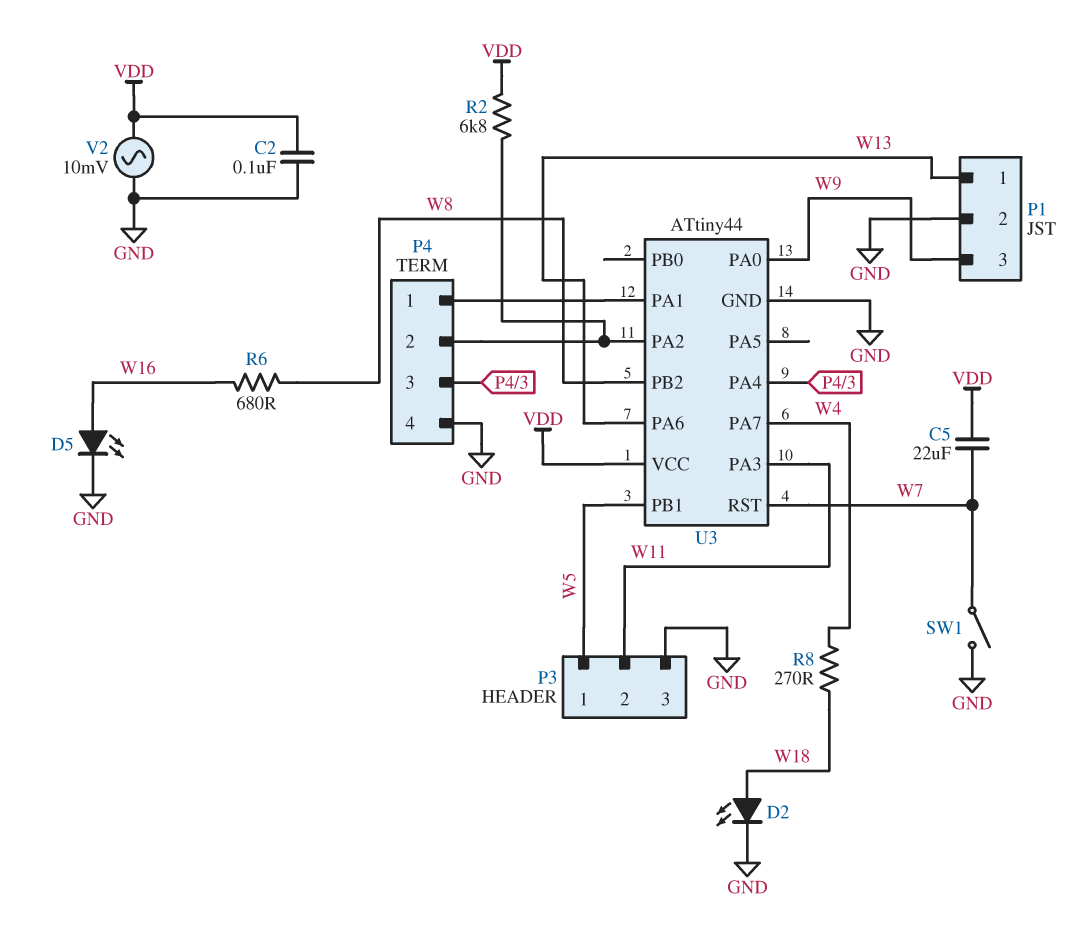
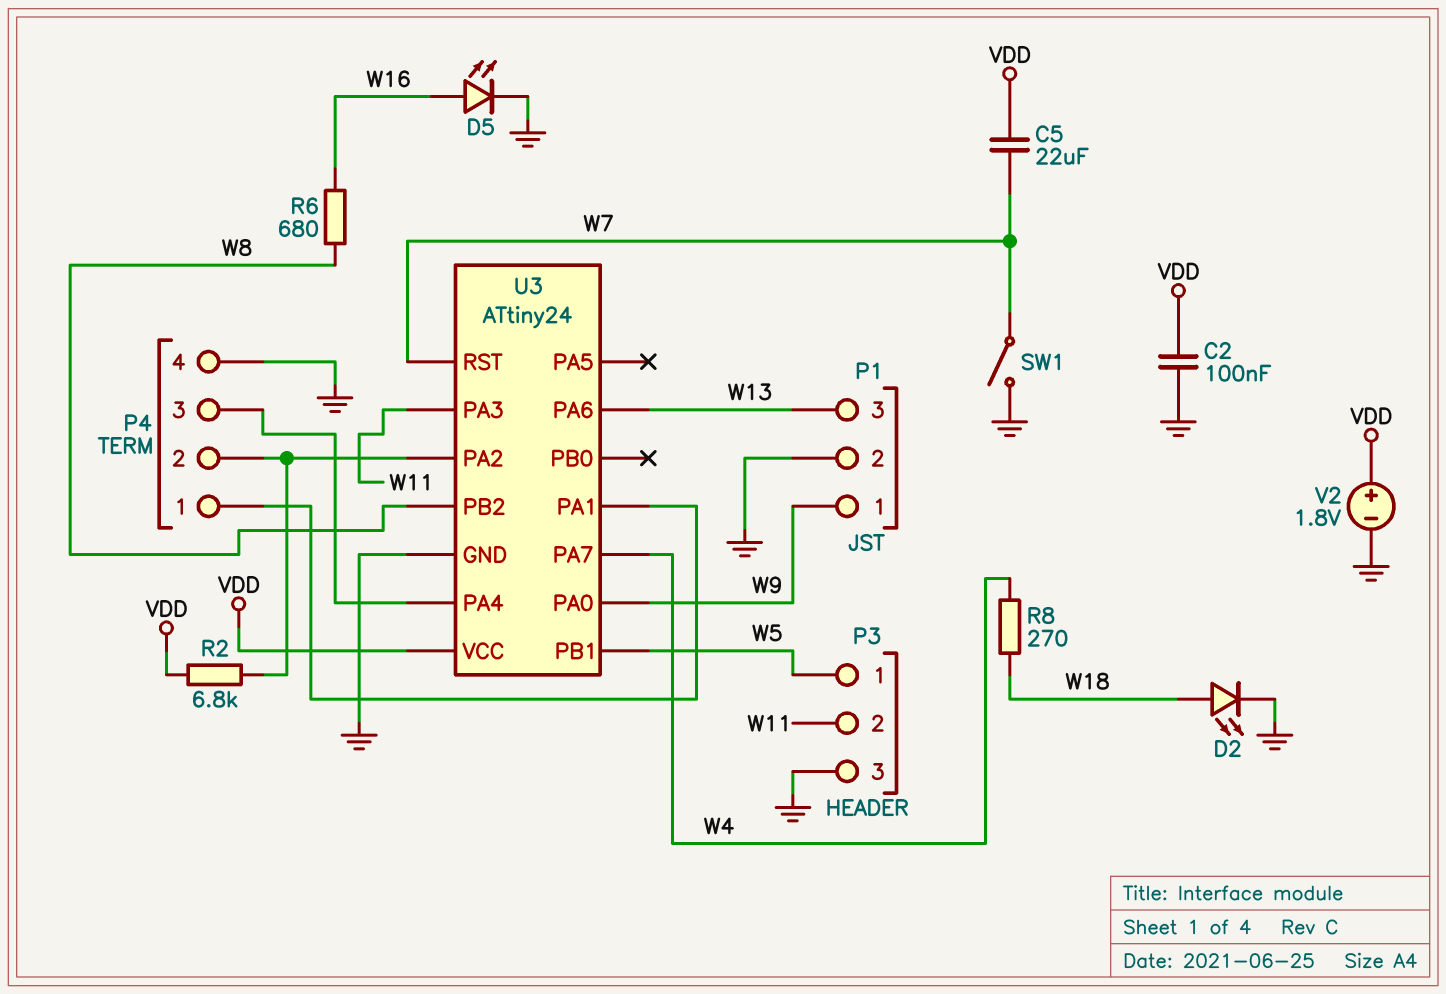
P1 pin 1: W13 -> W9
P1 pin 3: W9 -> W13
U3: ATtiny44 -> ATtiny24
V2: AC 10mV (GND, VDD) -> 1.8V (plus VDD, minus GND)

